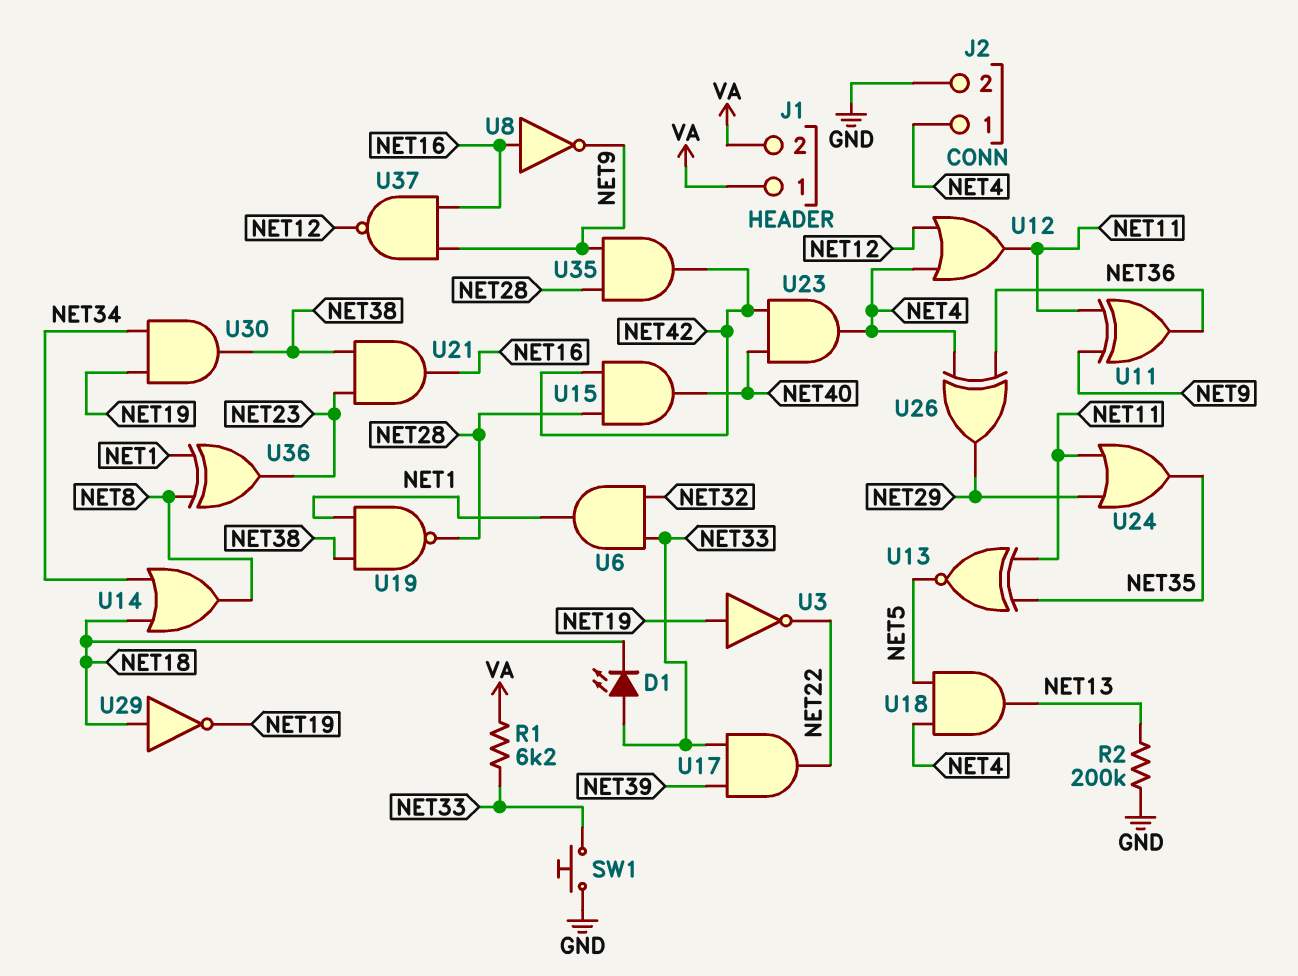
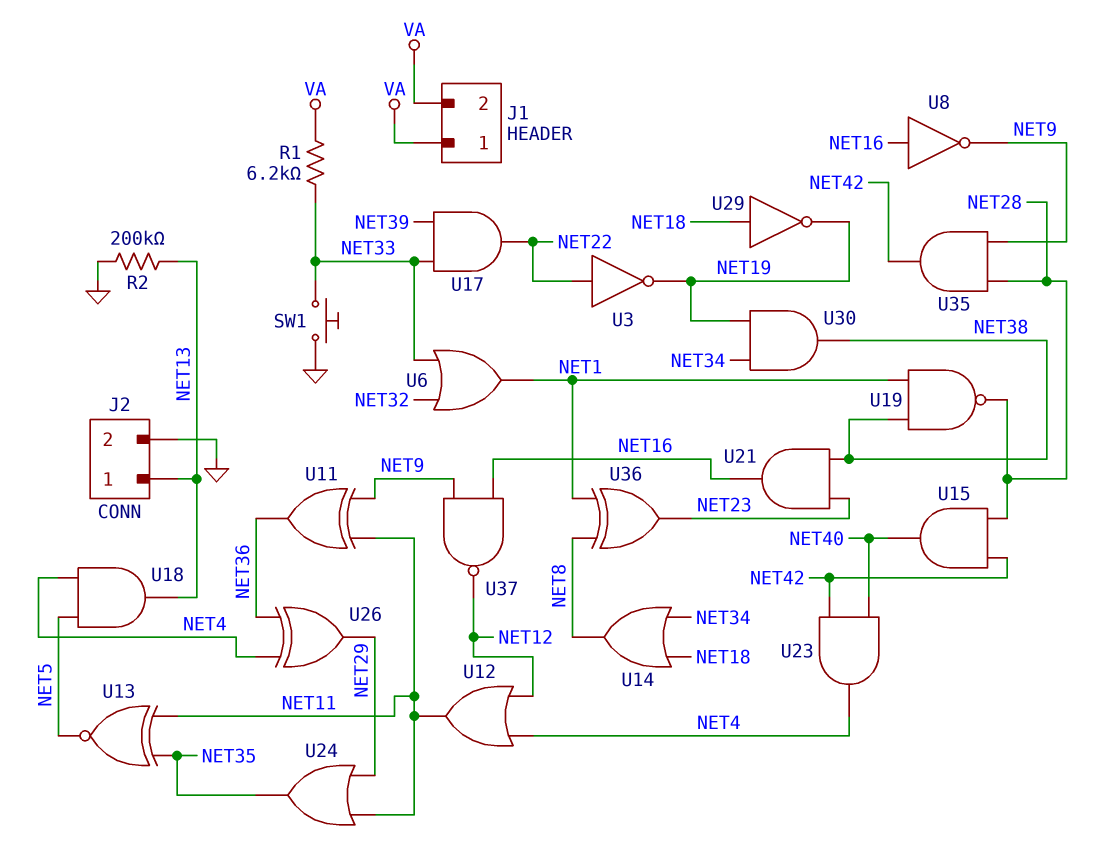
D1: LED (A NET33, K NET18) -> none
J2 pin 1: NET4 -> NET13
U3: NOT (in NET19, out NET22) -> NOT (in NET22, out NET19)
U6: AND (in NET32, in NET33, out NET1) -> OR (in NET32, in NET33, out NET1)

